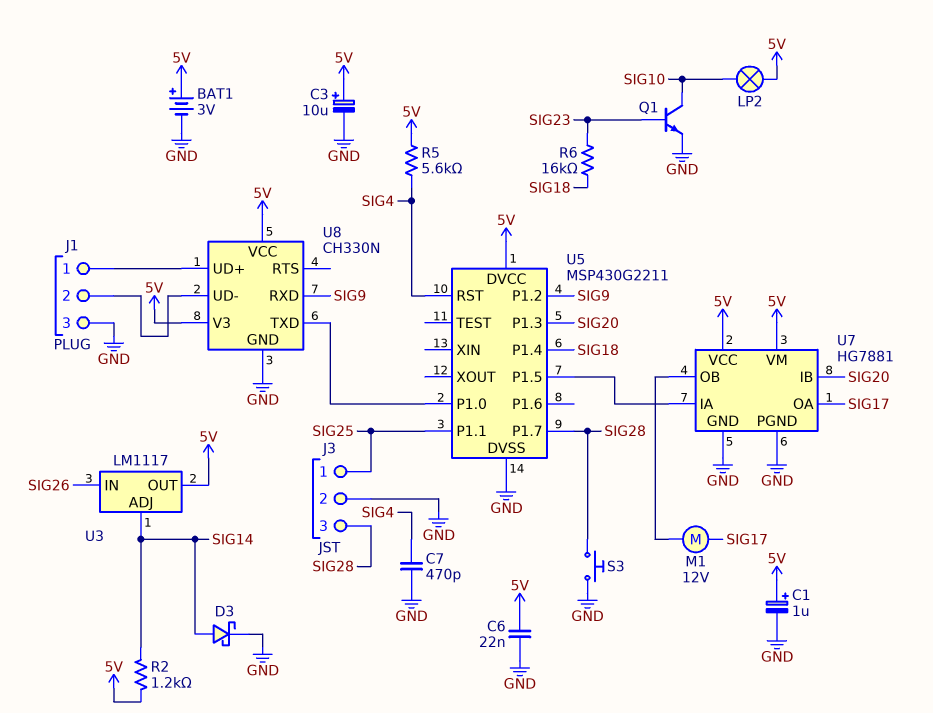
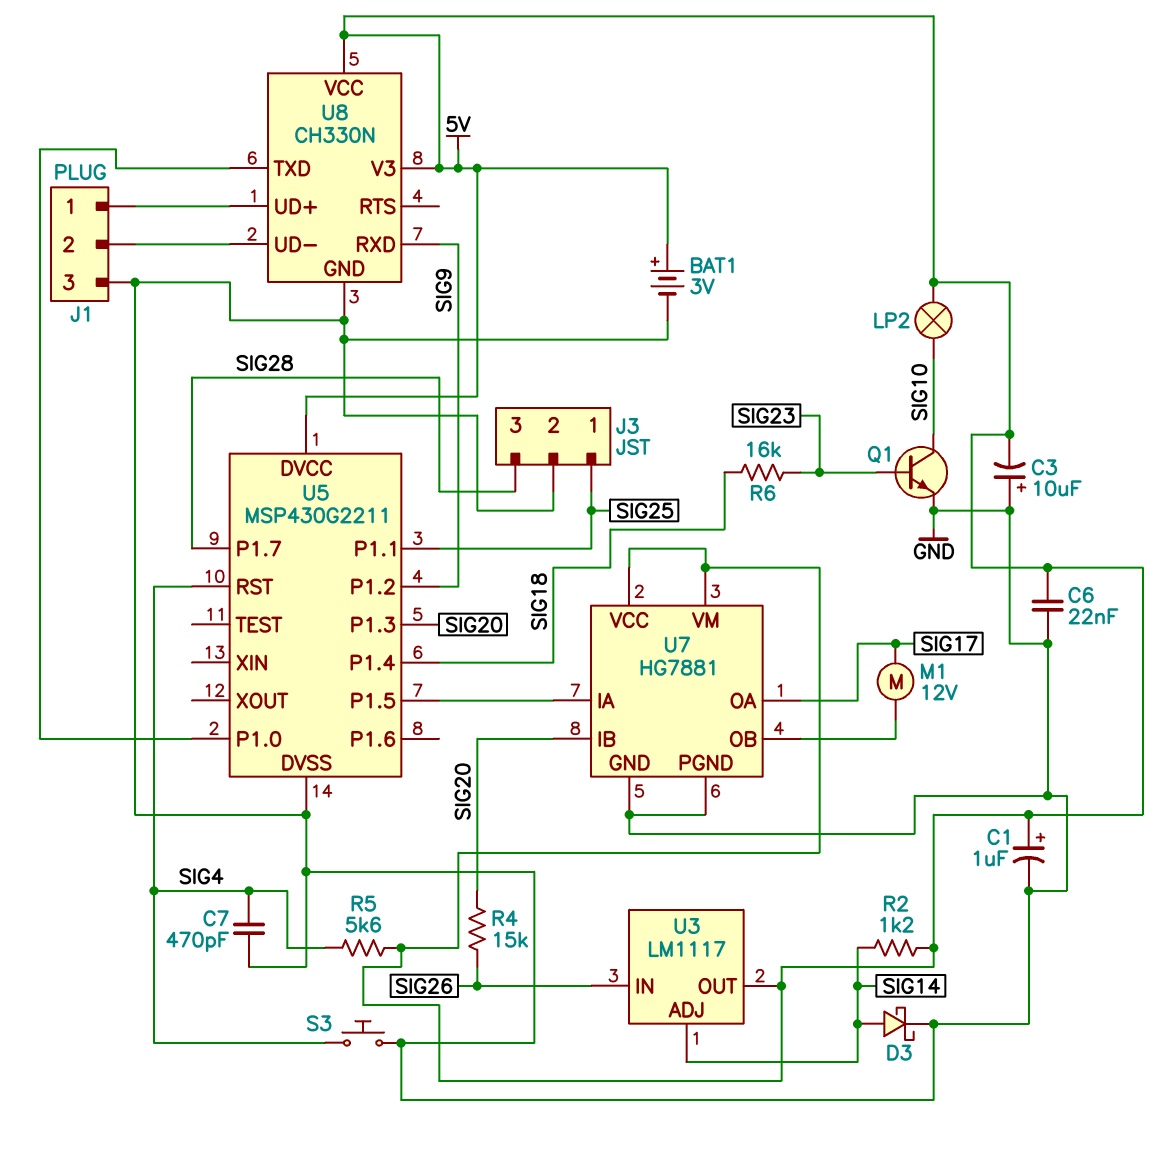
C3: 10uF (plus 5V, minus GND) -> 10uF (plus GND, minus 5V)
R4: none -> 15k (SIG20, SIG26)
S3: button (GND, SIG28) -> button (GND, SIG4)

